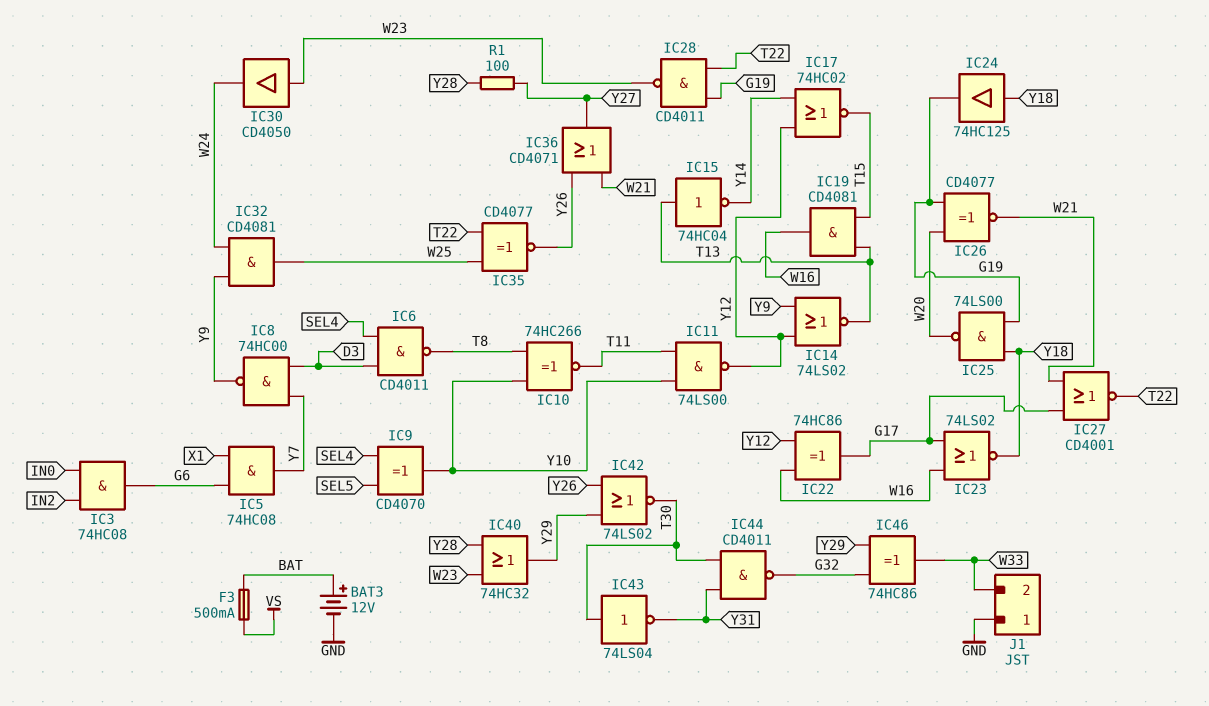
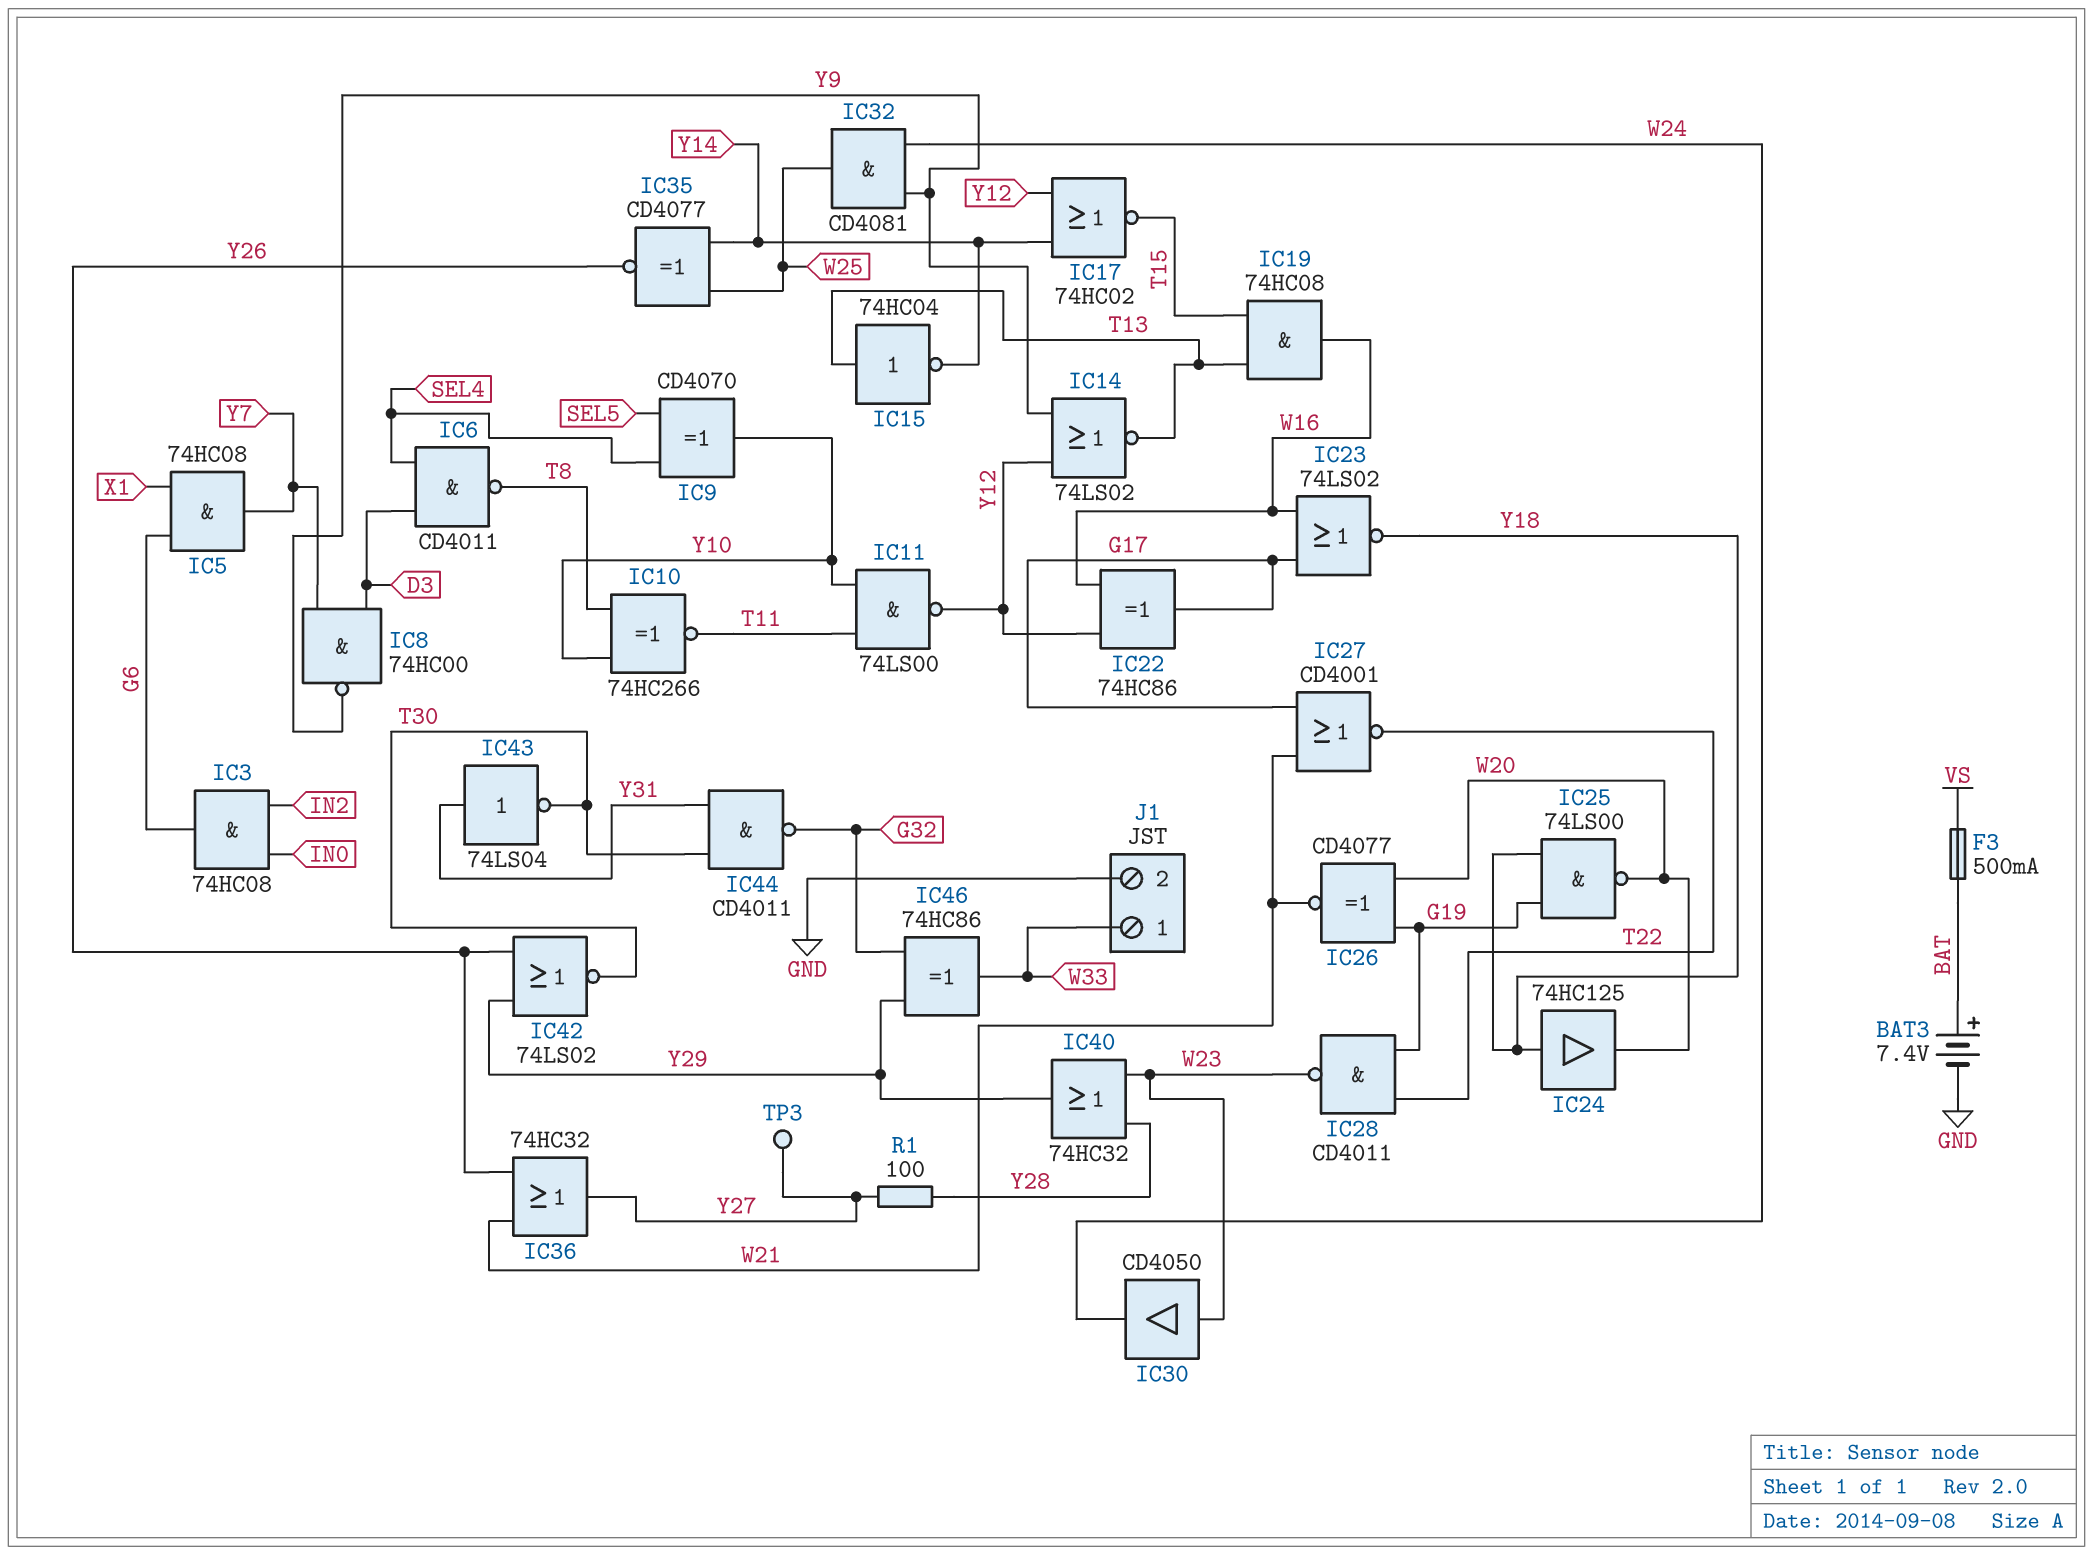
BAT3: 12V (plus BAT, minus GND) -> 7.4V (plus BAT, minus GND)
IC19: AND CD4081 (in T13, in T15, out W16) -> AND 74HC08 (in T13, in T15, out W16)
IC24: buffer 74HC125 (in Y18, out G19) -> buffer 74HC125 (in Y18, out W20)
IC35: XNOR CD4077 (in T22, in W25, out Y26) -> XNOR CD4077 (in W25, in Y14, out Y26)
IC36: OR CD4071 (in W21, in Y26, out Y27) -> OR 74HC32 (in W21, in Y26, out Y27)
IC43: NOT 74LS04 (in T30, out Y31) -> NOT 74LS04 (in Y31, out T30)
J1 pin 1: GND -> W33
J1 pin 2: W33 -> GND
TP3: none -> test point (Y27)

